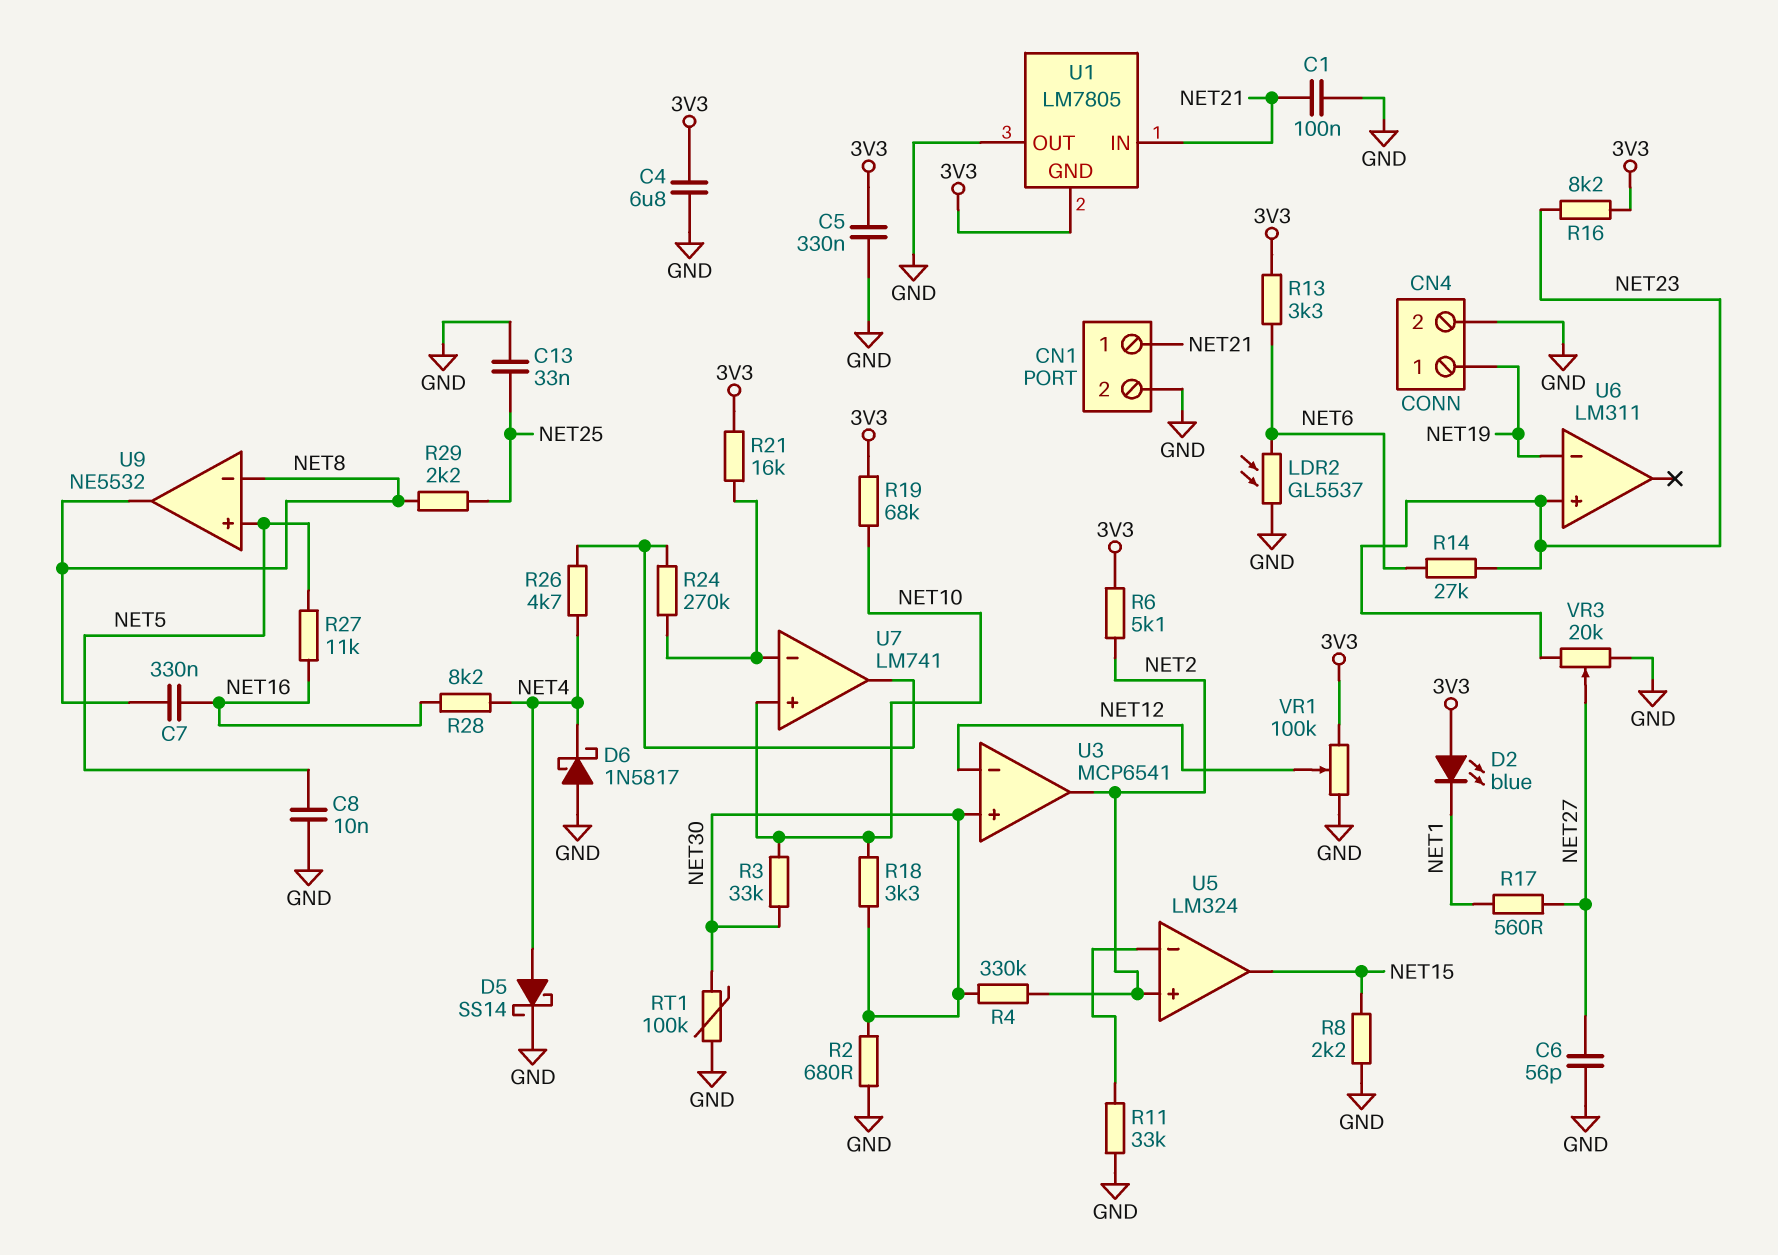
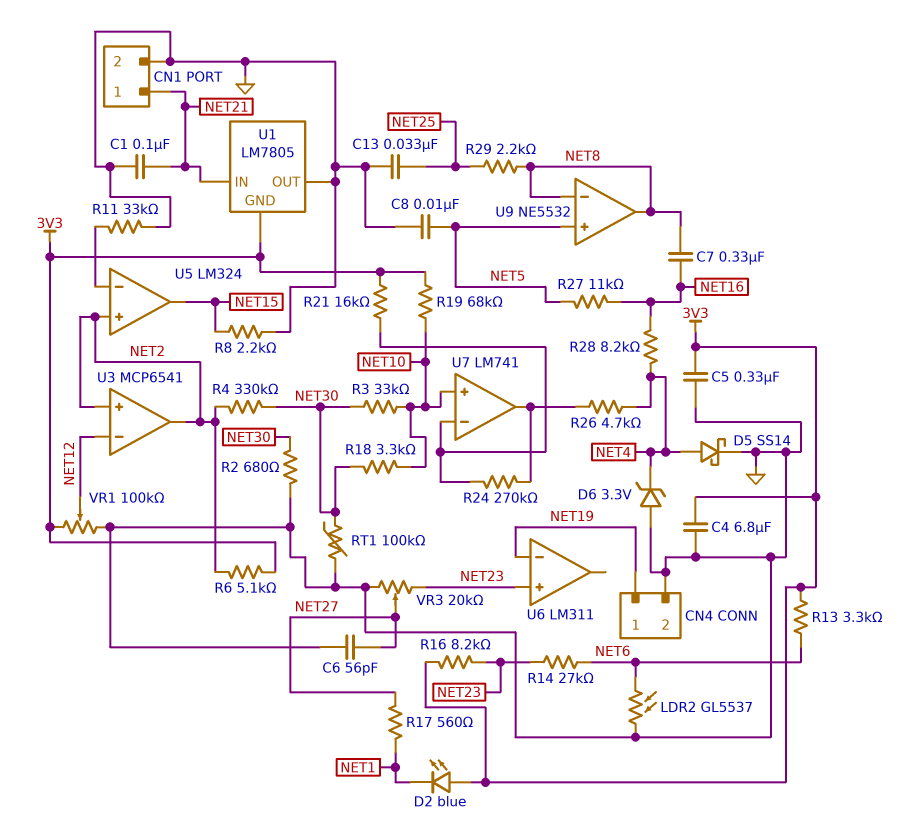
D6: schottky 1N5817 (A GND, K NET4) -> zener 3.3V (A GND, K NET4)
U3 pin in+: NET30 -> NET2

